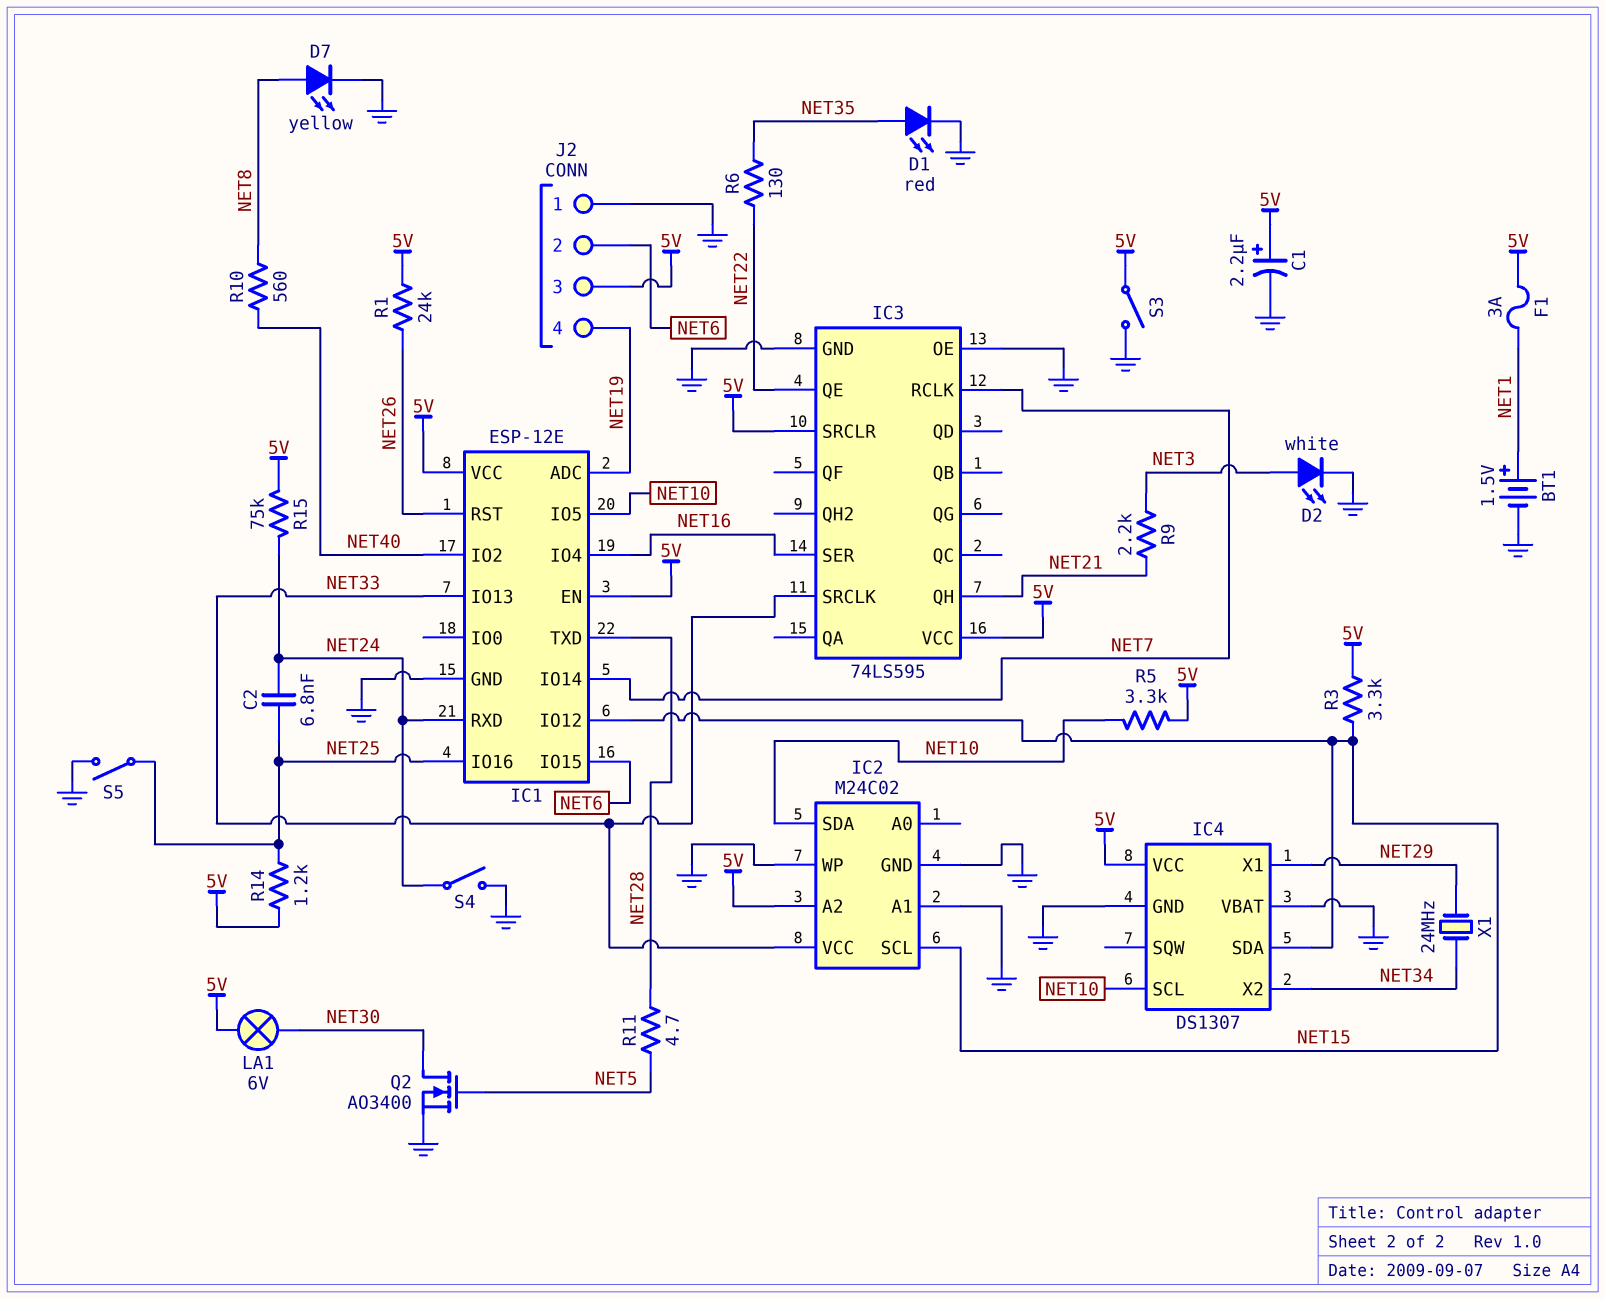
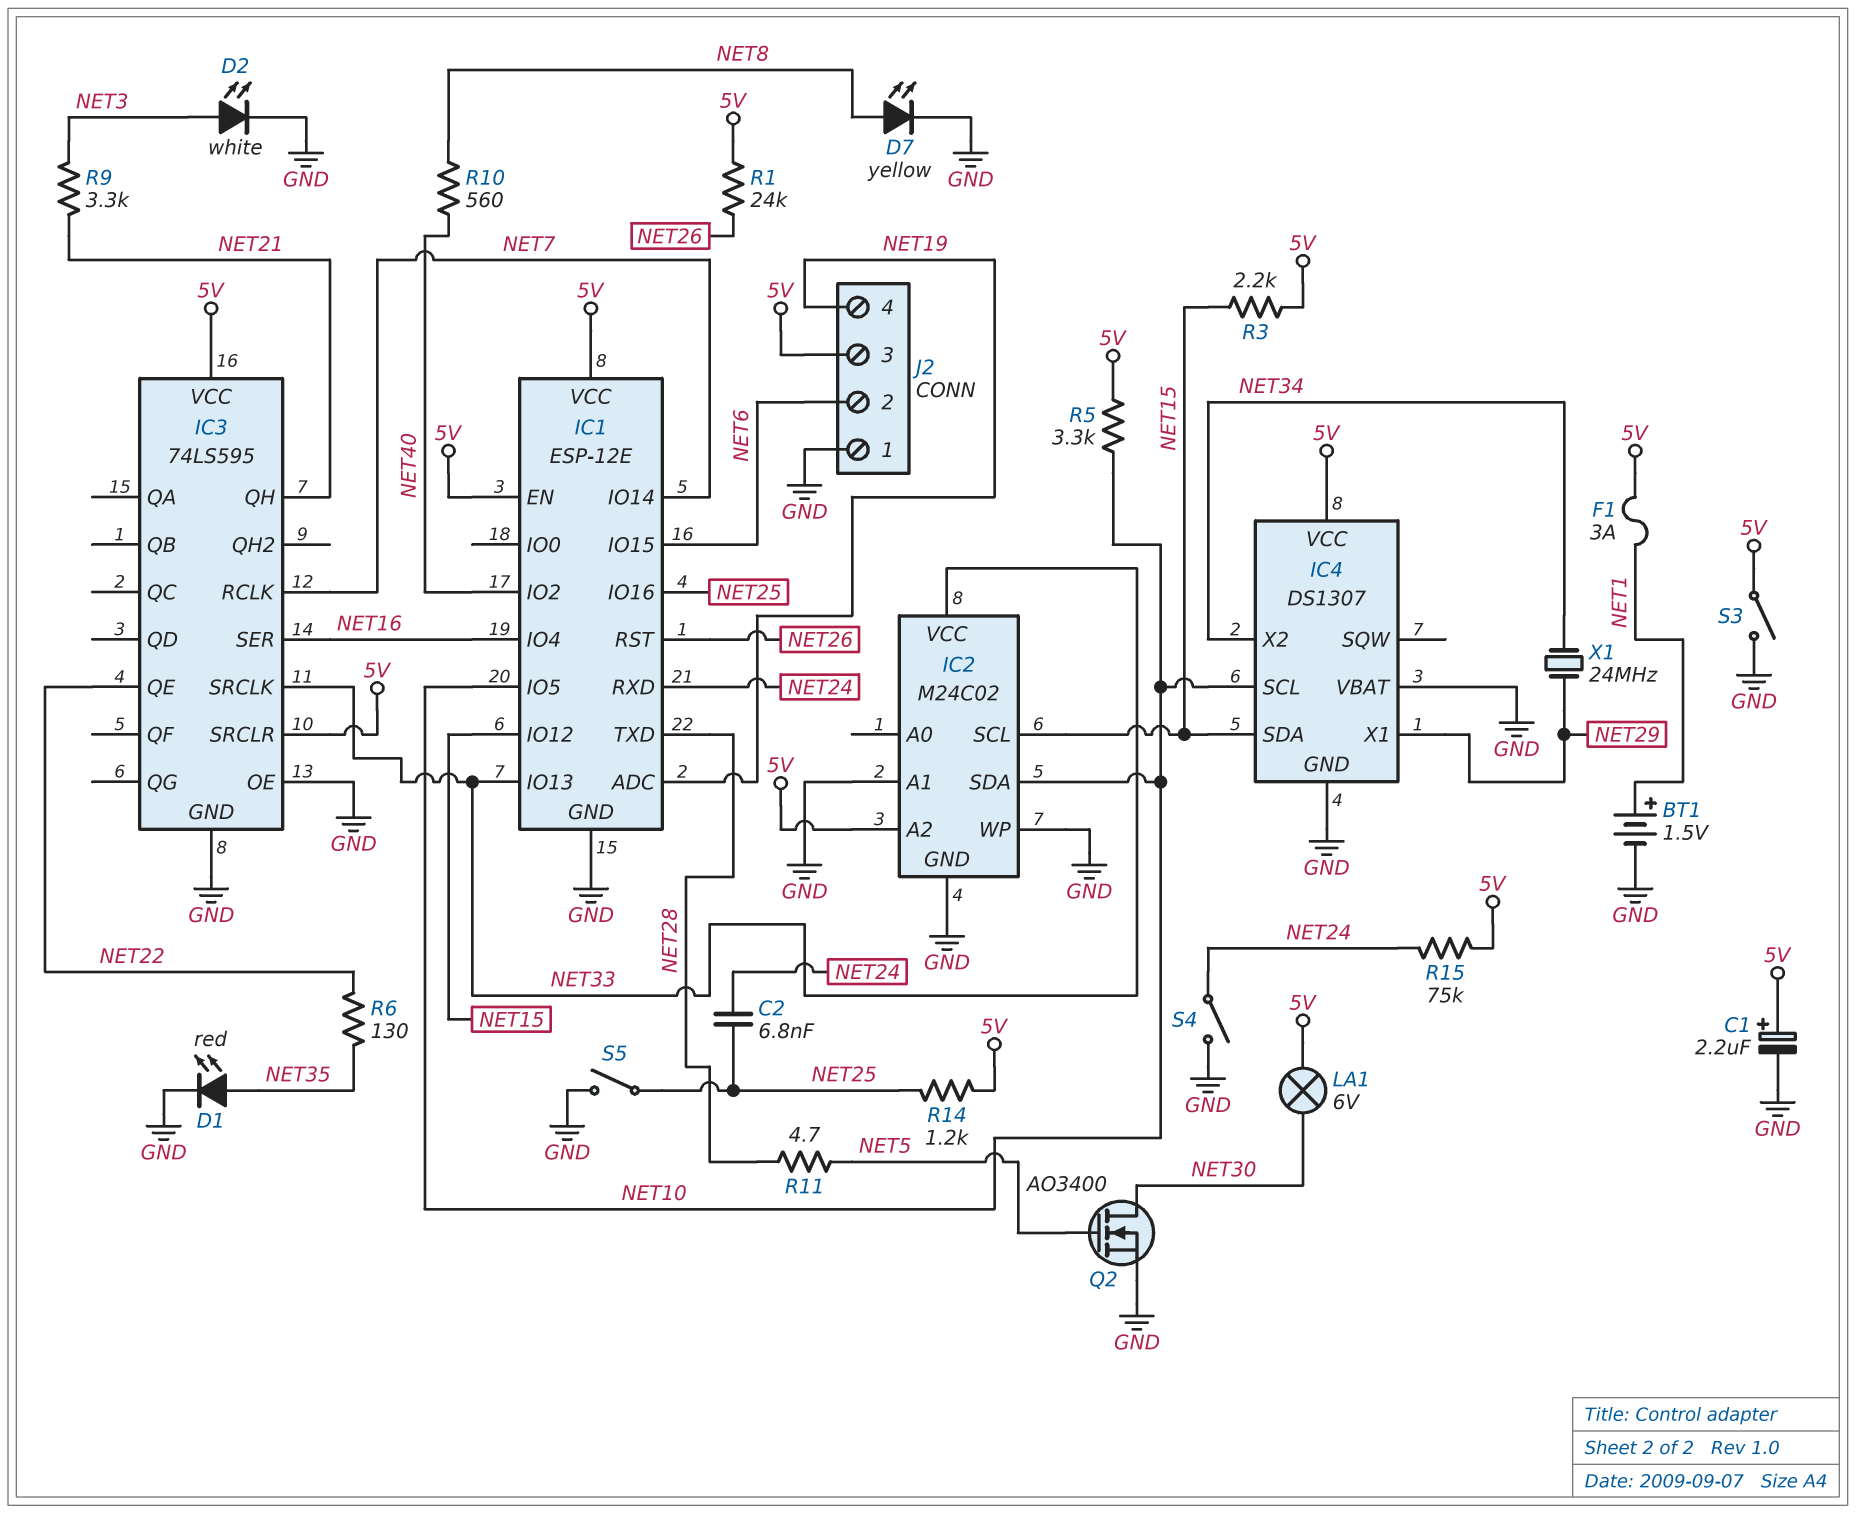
R3: 3.3k (5V, NET15) -> 2.2k (5V, NET15)
R9: 2.2k (NET3, NET21) -> 3.3k (NET3, NET21)

